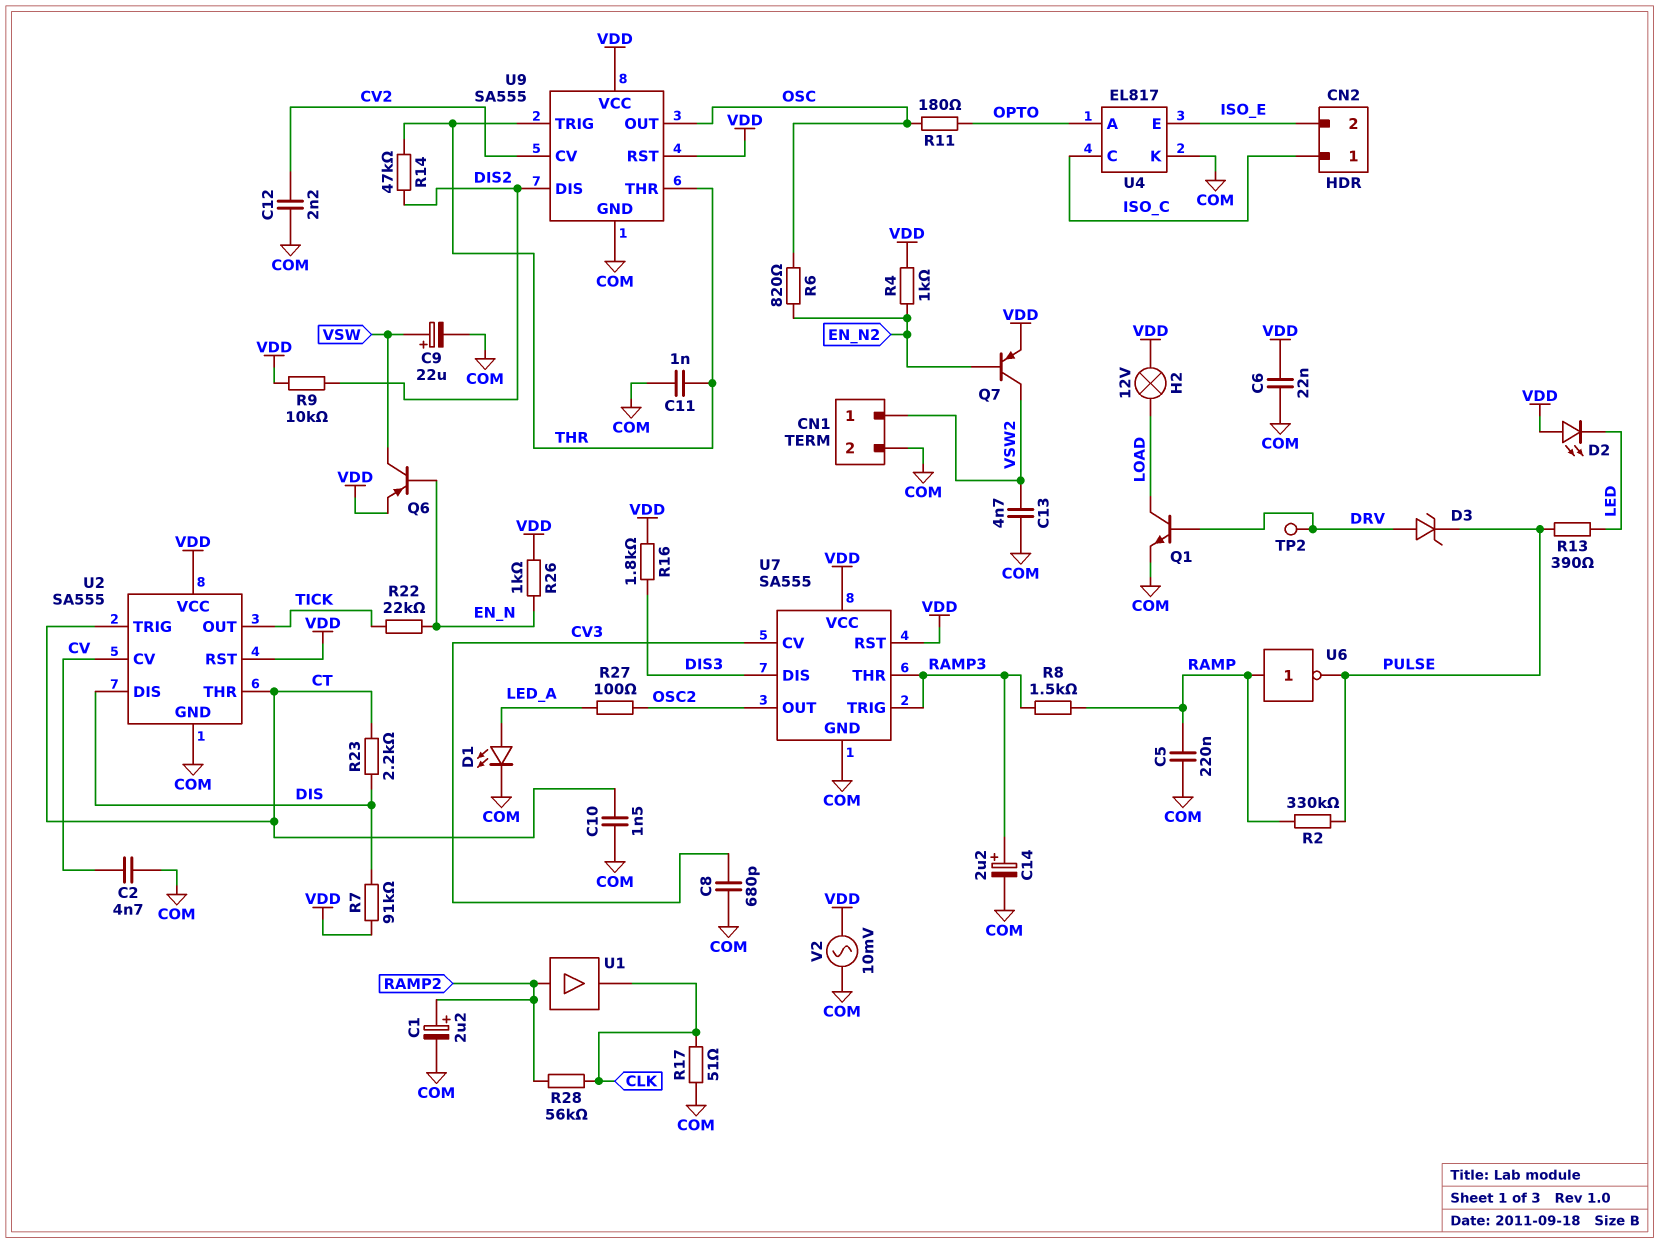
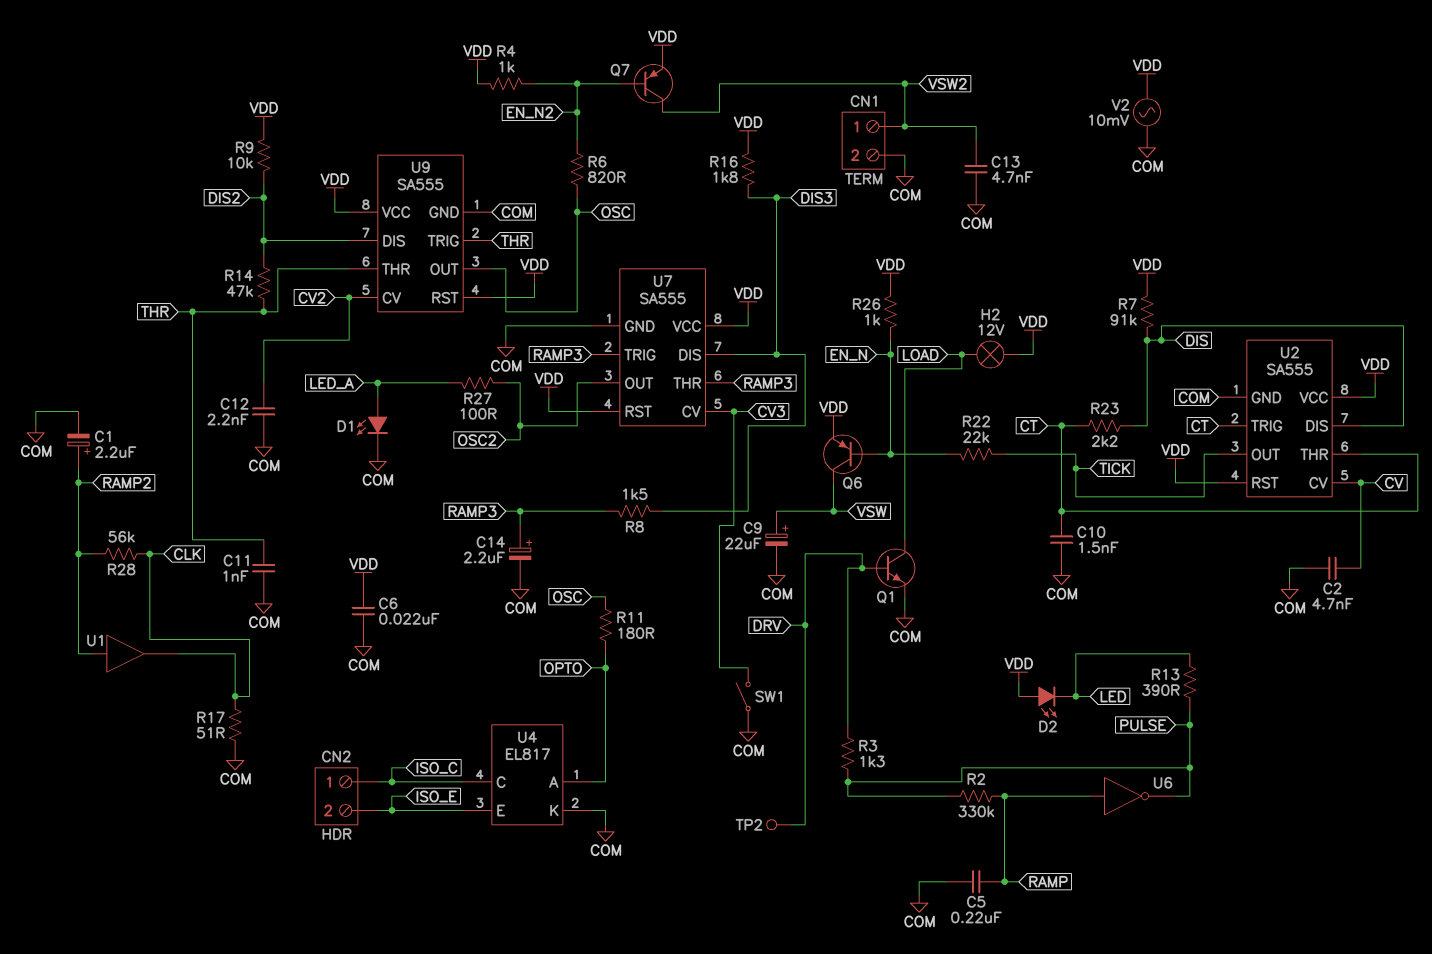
C8: 680pF (COM, CV3) -> none
D3: zener (A DRV, K PULSE) -> none
R3: none -> 1.3k (DRV, PULSE)
R8: 1.5k (RAMP, RAMP3) -> 1.5k (DIS3, RAMP3)
SW1: none -> switch (COM, CV3)

